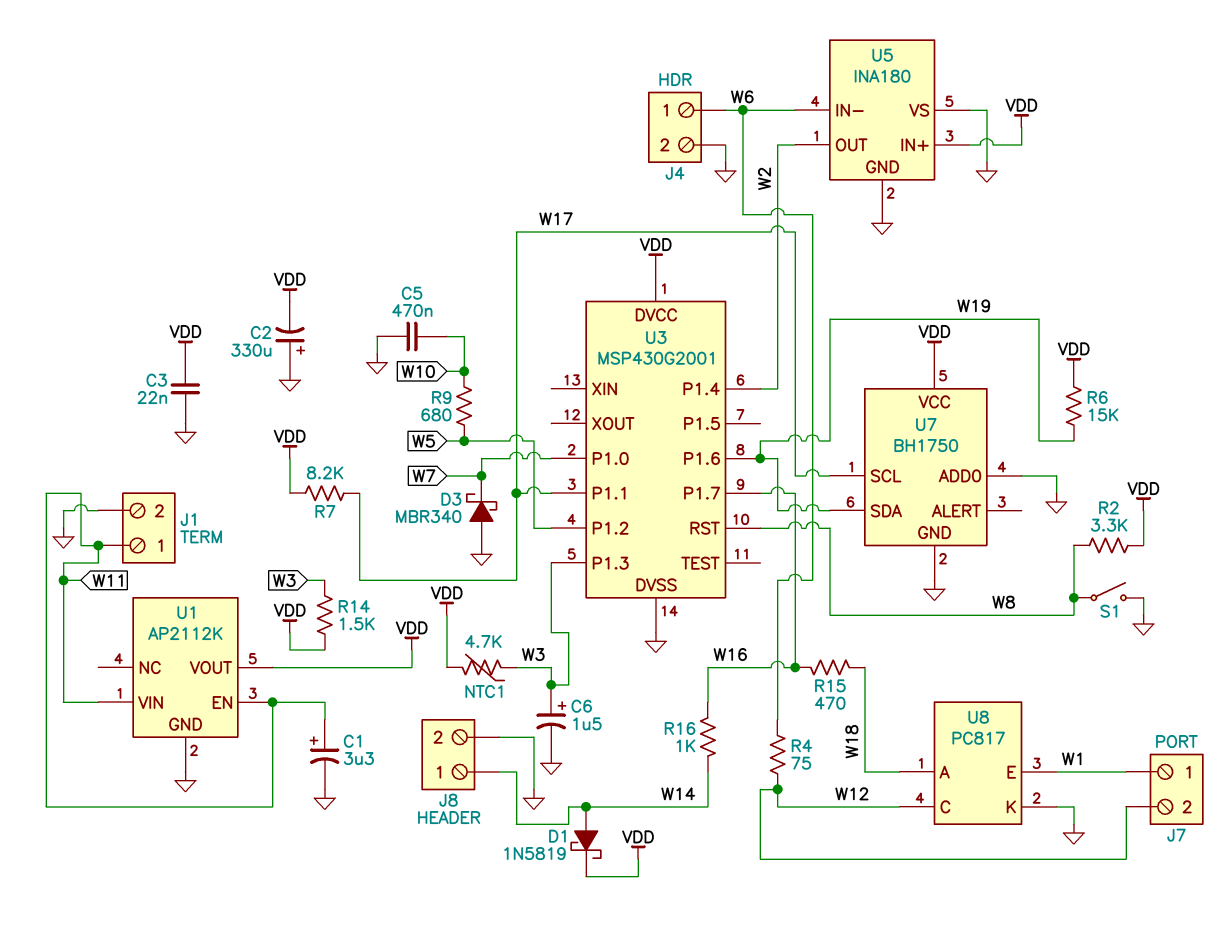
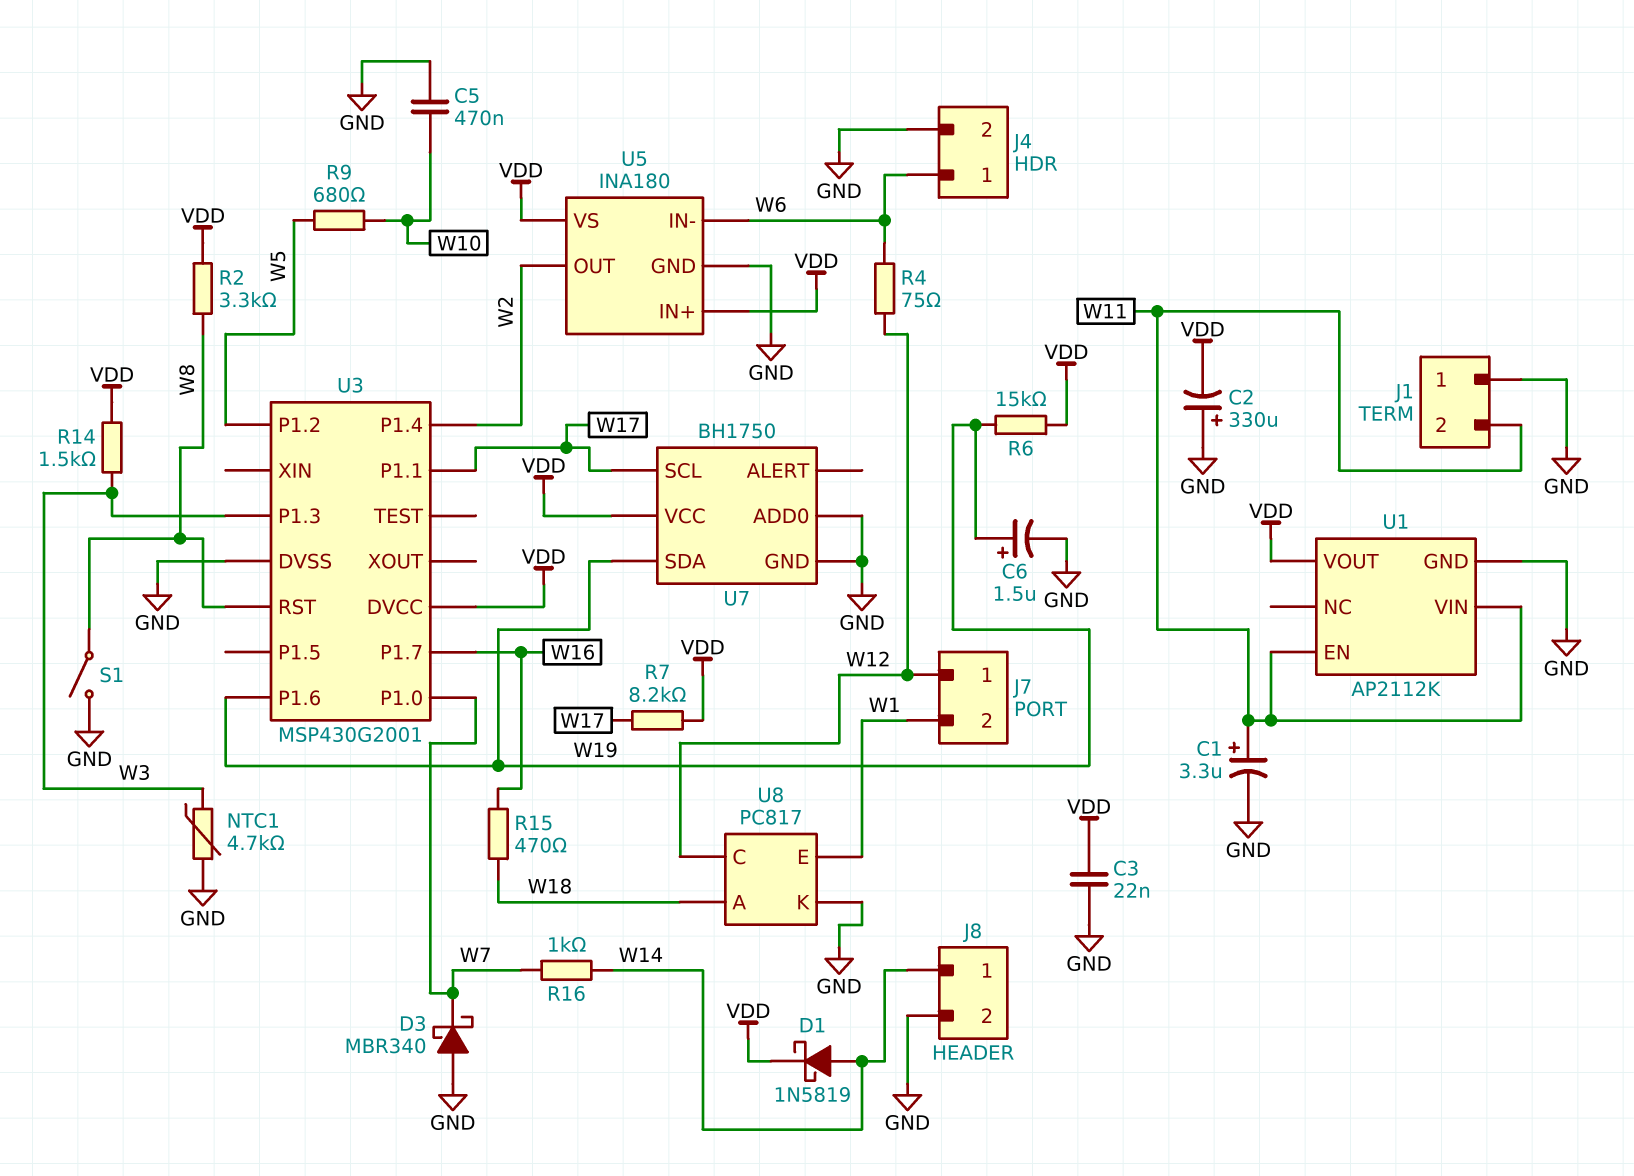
C6: 1.5uF (plus W3, minus GND) -> 1.5uF (plus W19, minus GND)
J1 pin 1: W11 -> GND
J1 pin 2: GND -> W11
J7 pin 1: W1 -> W12
J7 pin 2: W12 -> W1
NTC1: 4.7k (VDD, W3) -> 4.7k (GND, W3)
R16: 1k (W14, W16) -> 1k (W7, W14)
U5 pin VS: GND -> VDD

